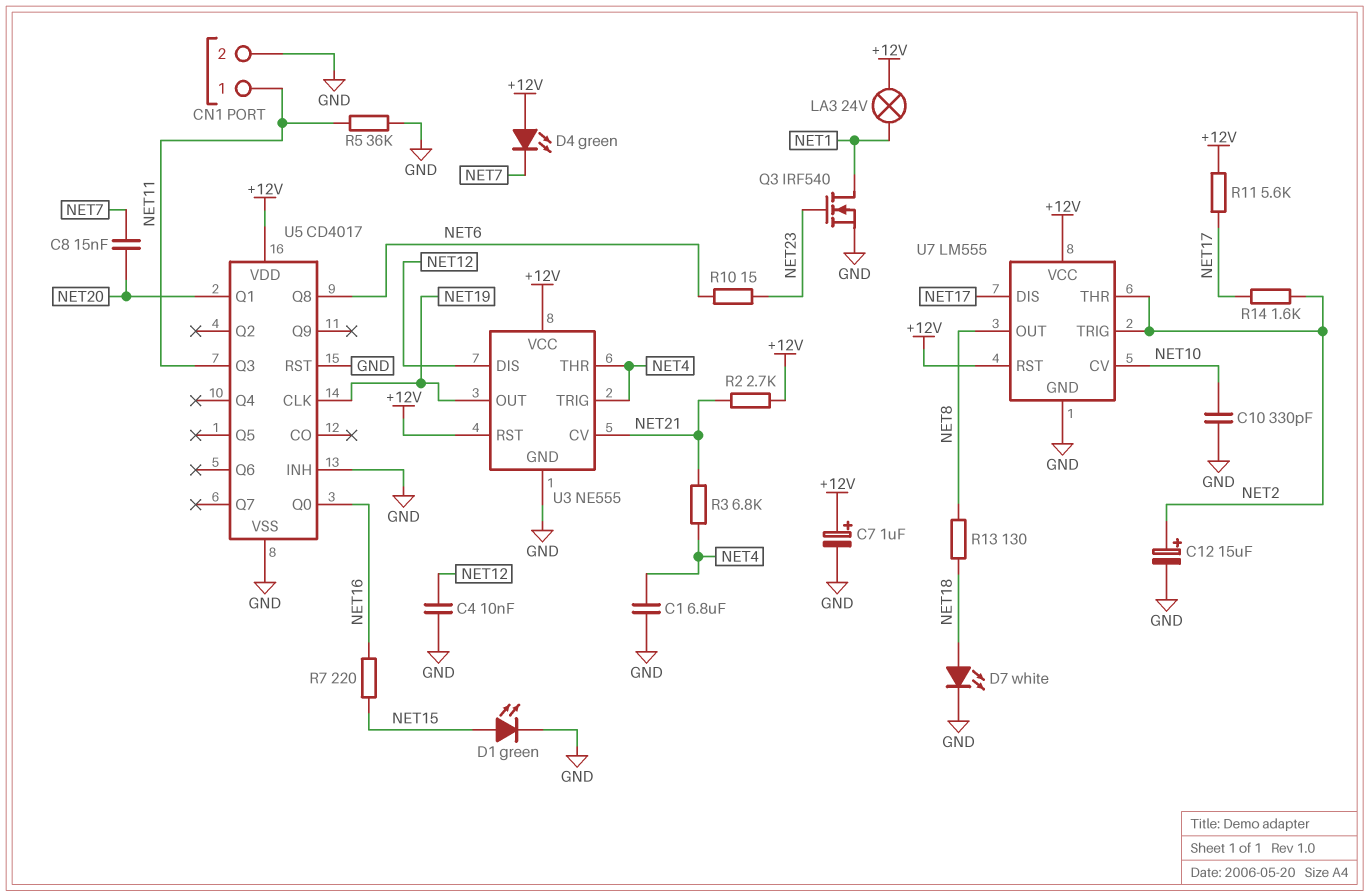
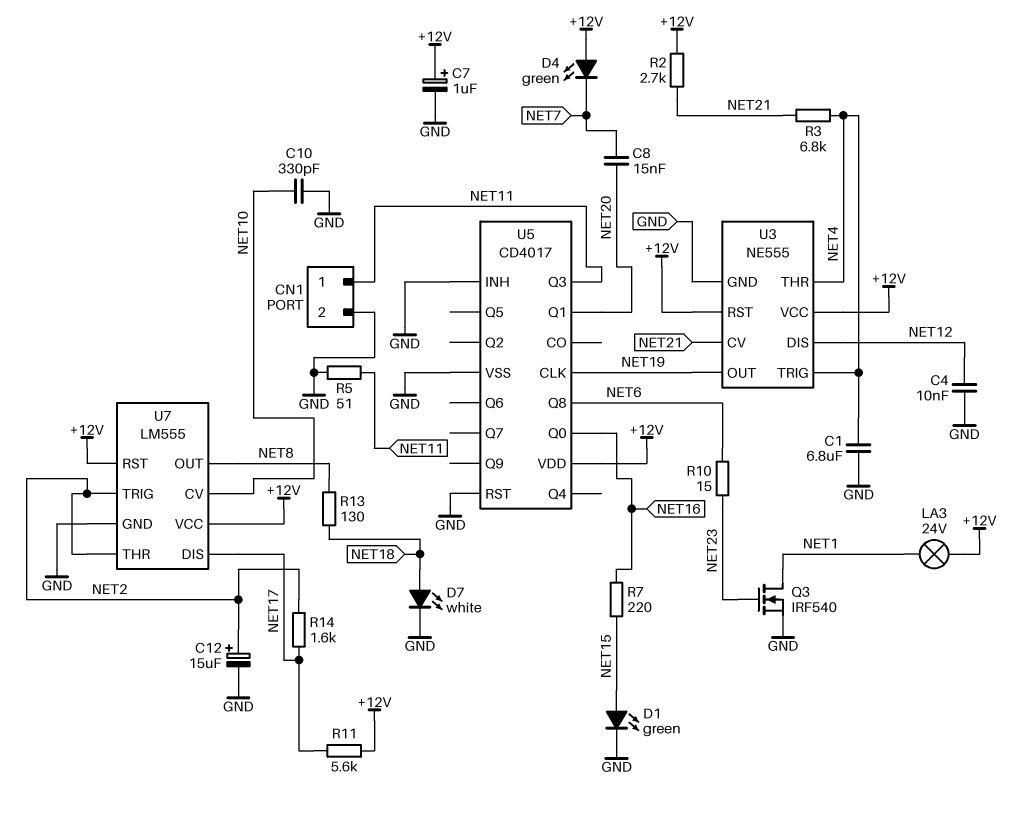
R5: 36k (GND, NET11) -> 51 (GND, NET11)

